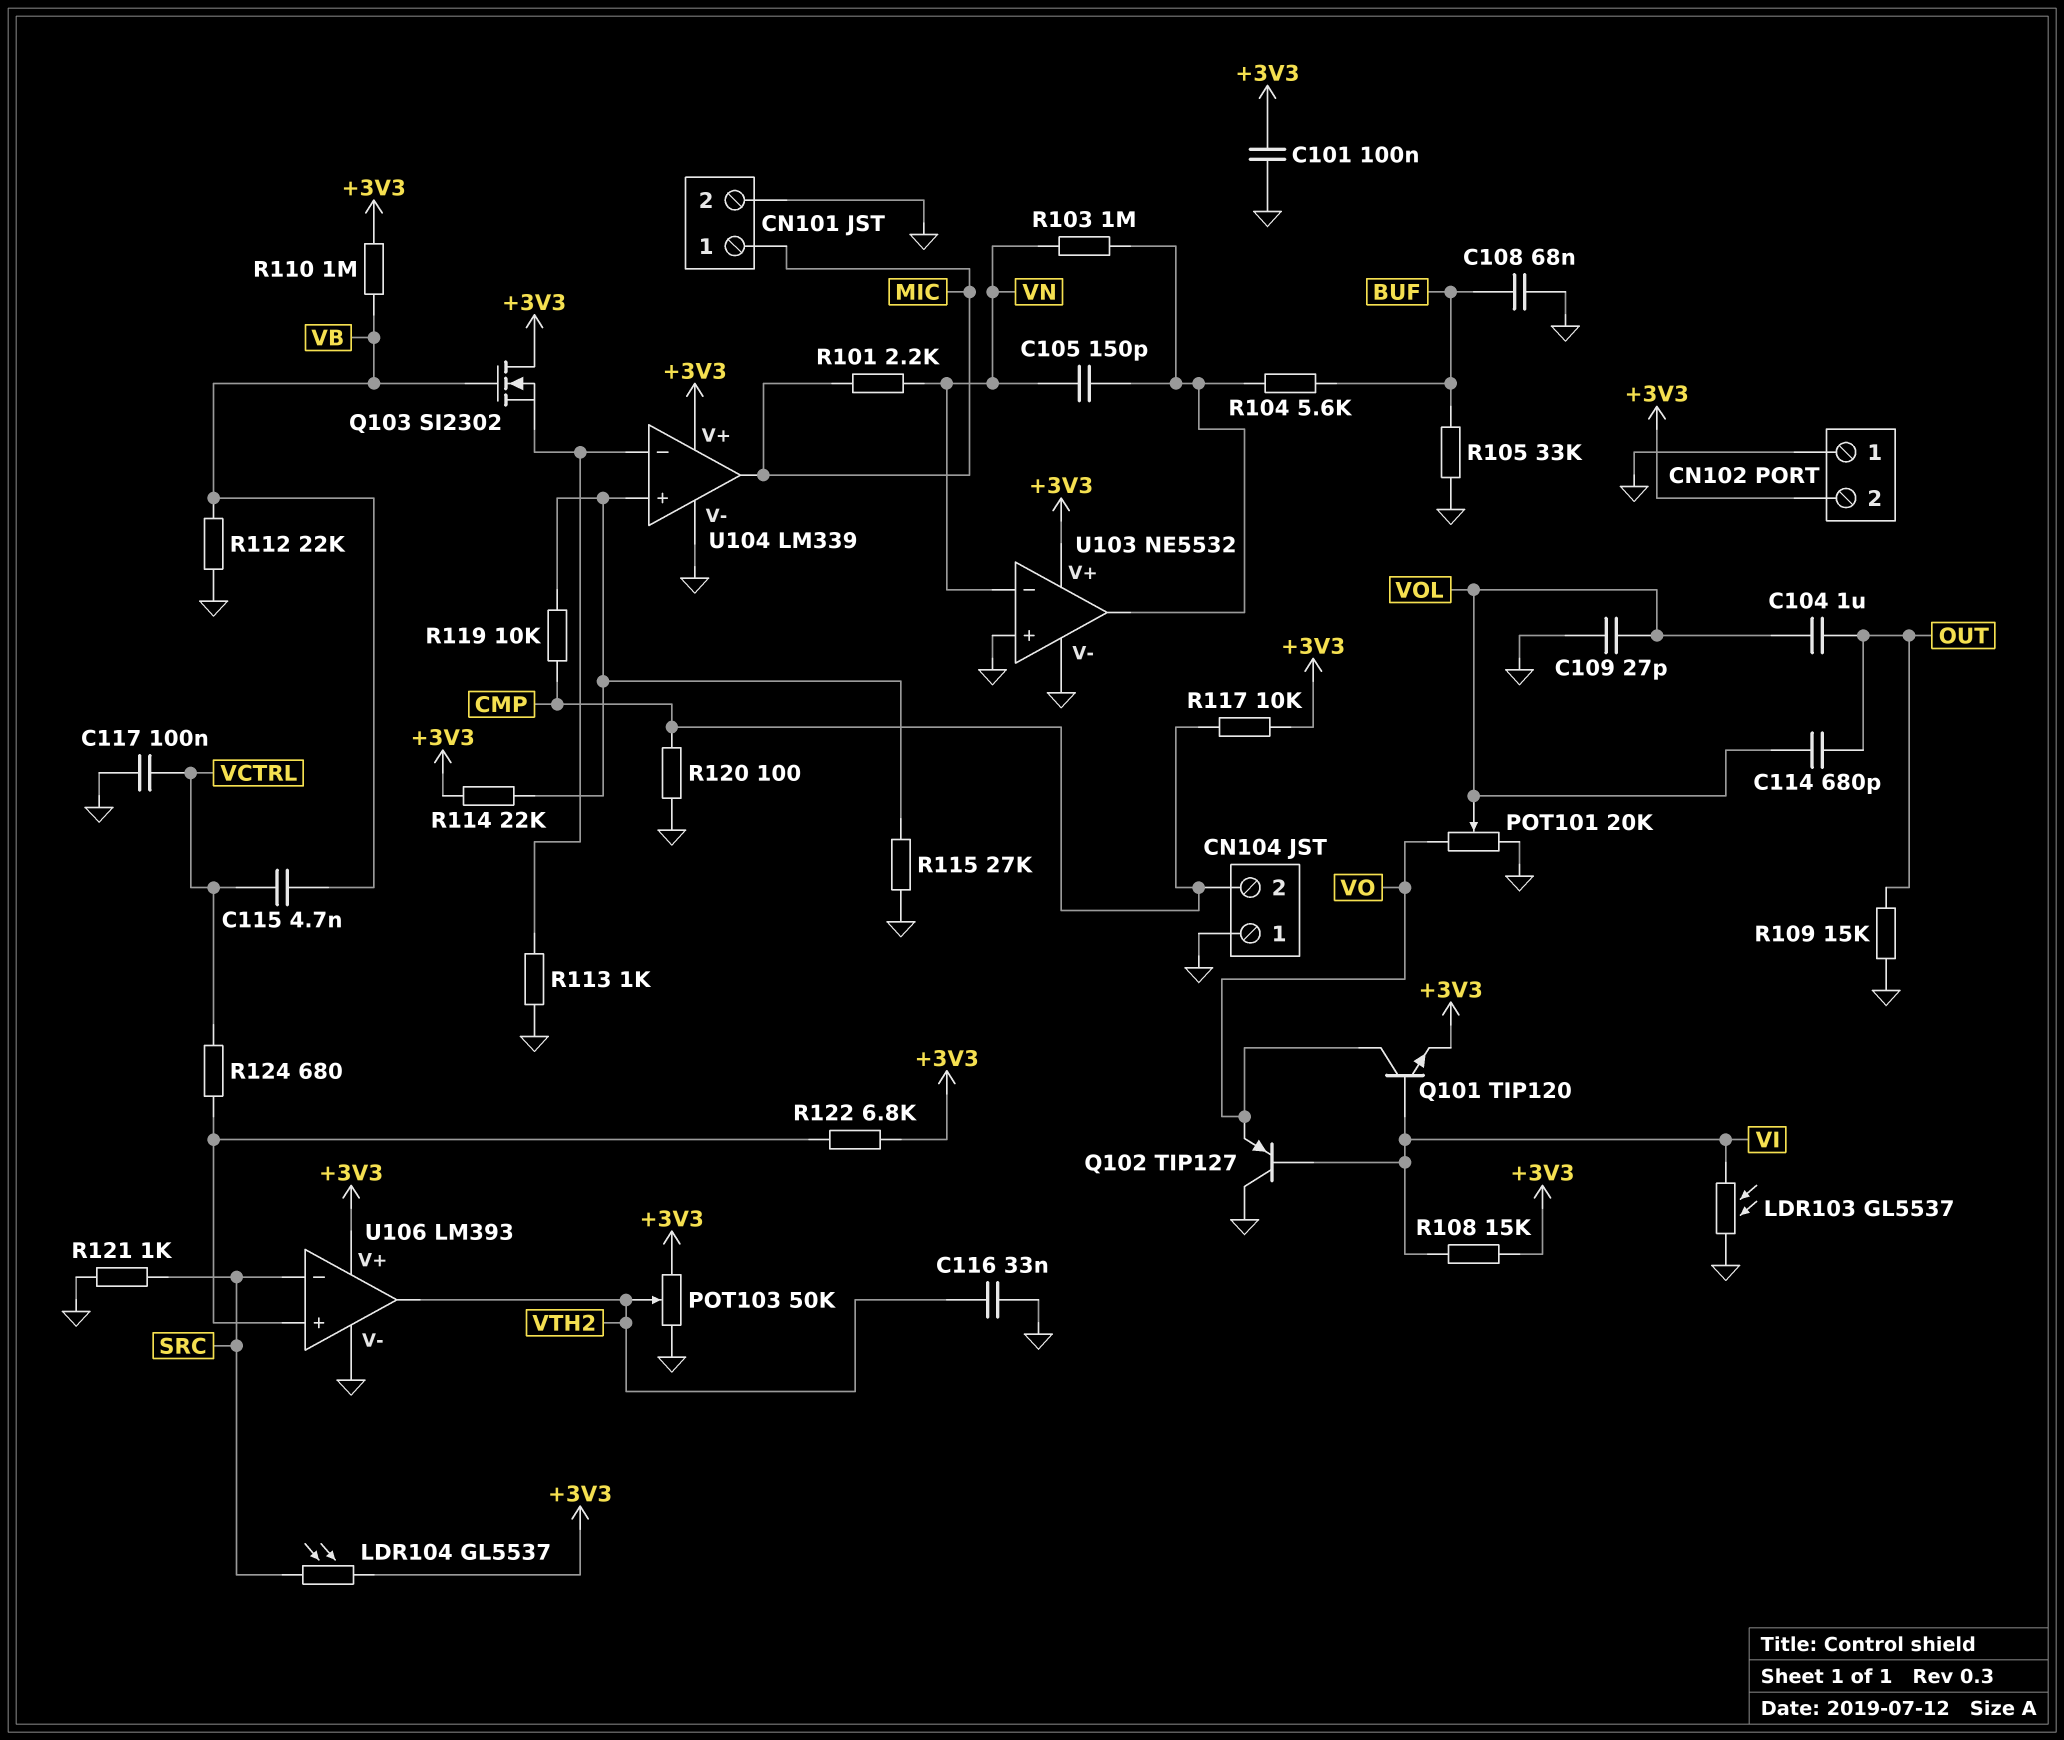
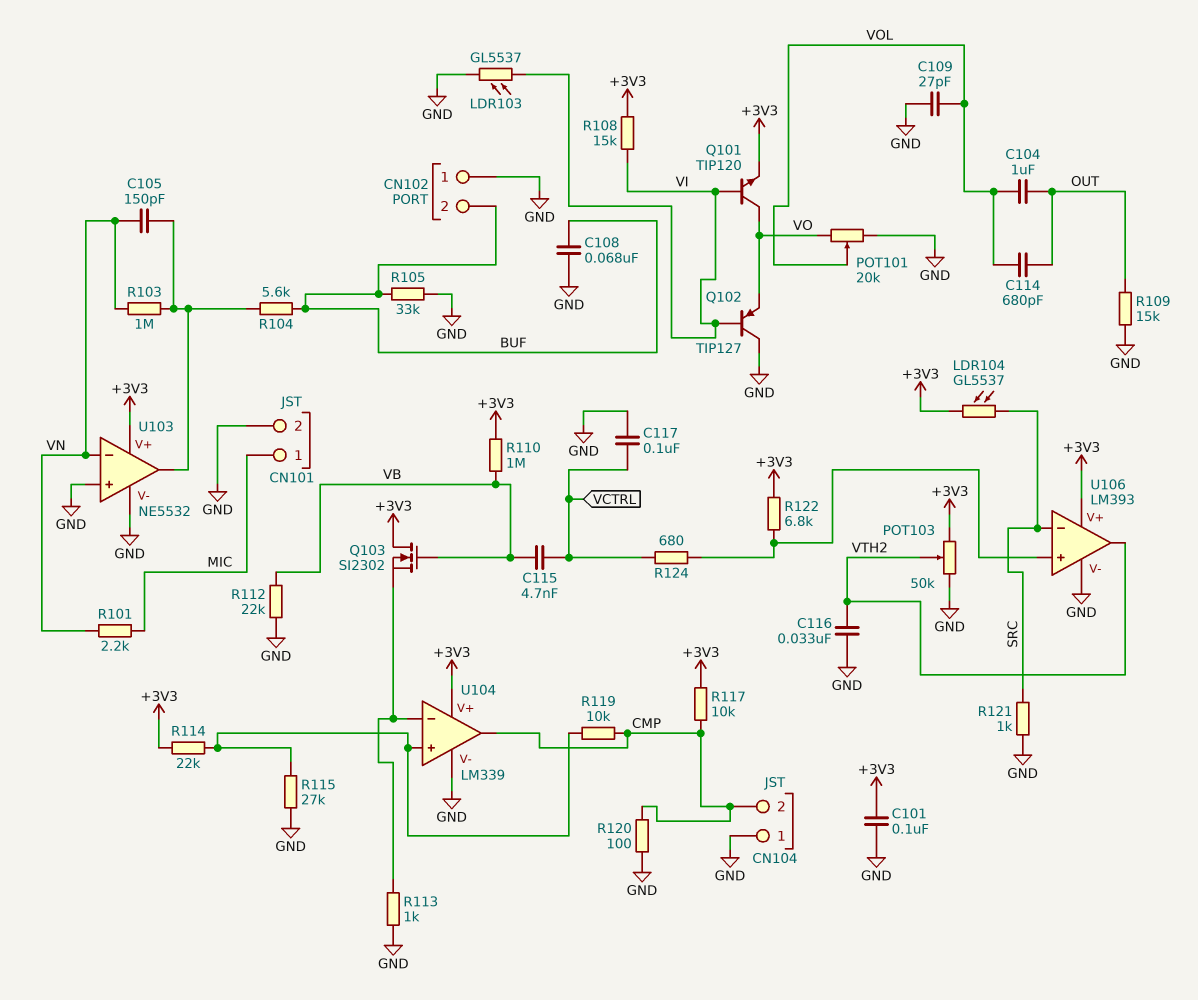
CN102 pin 2: +3V3 -> BUF
U104 pin out: MIC -> CMP

